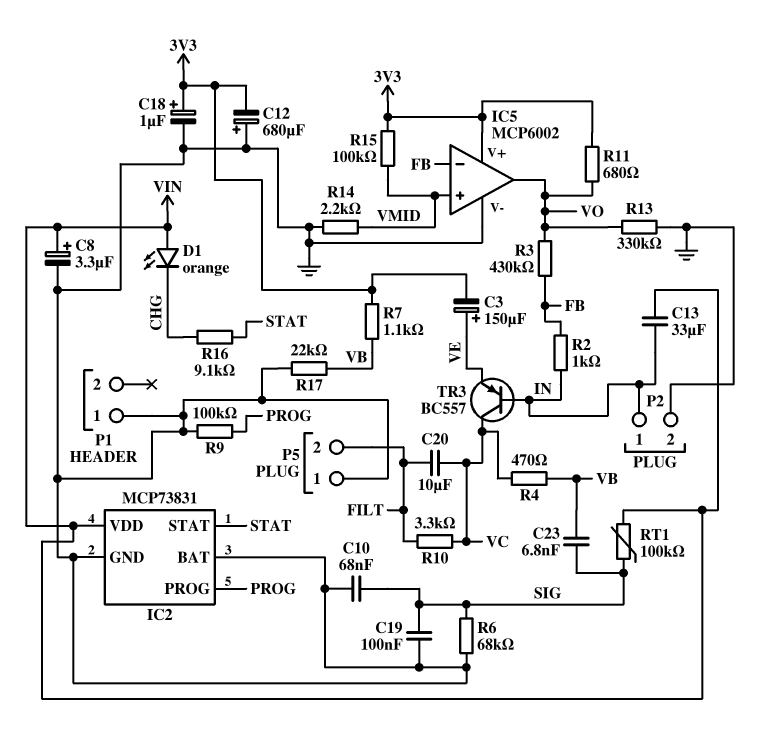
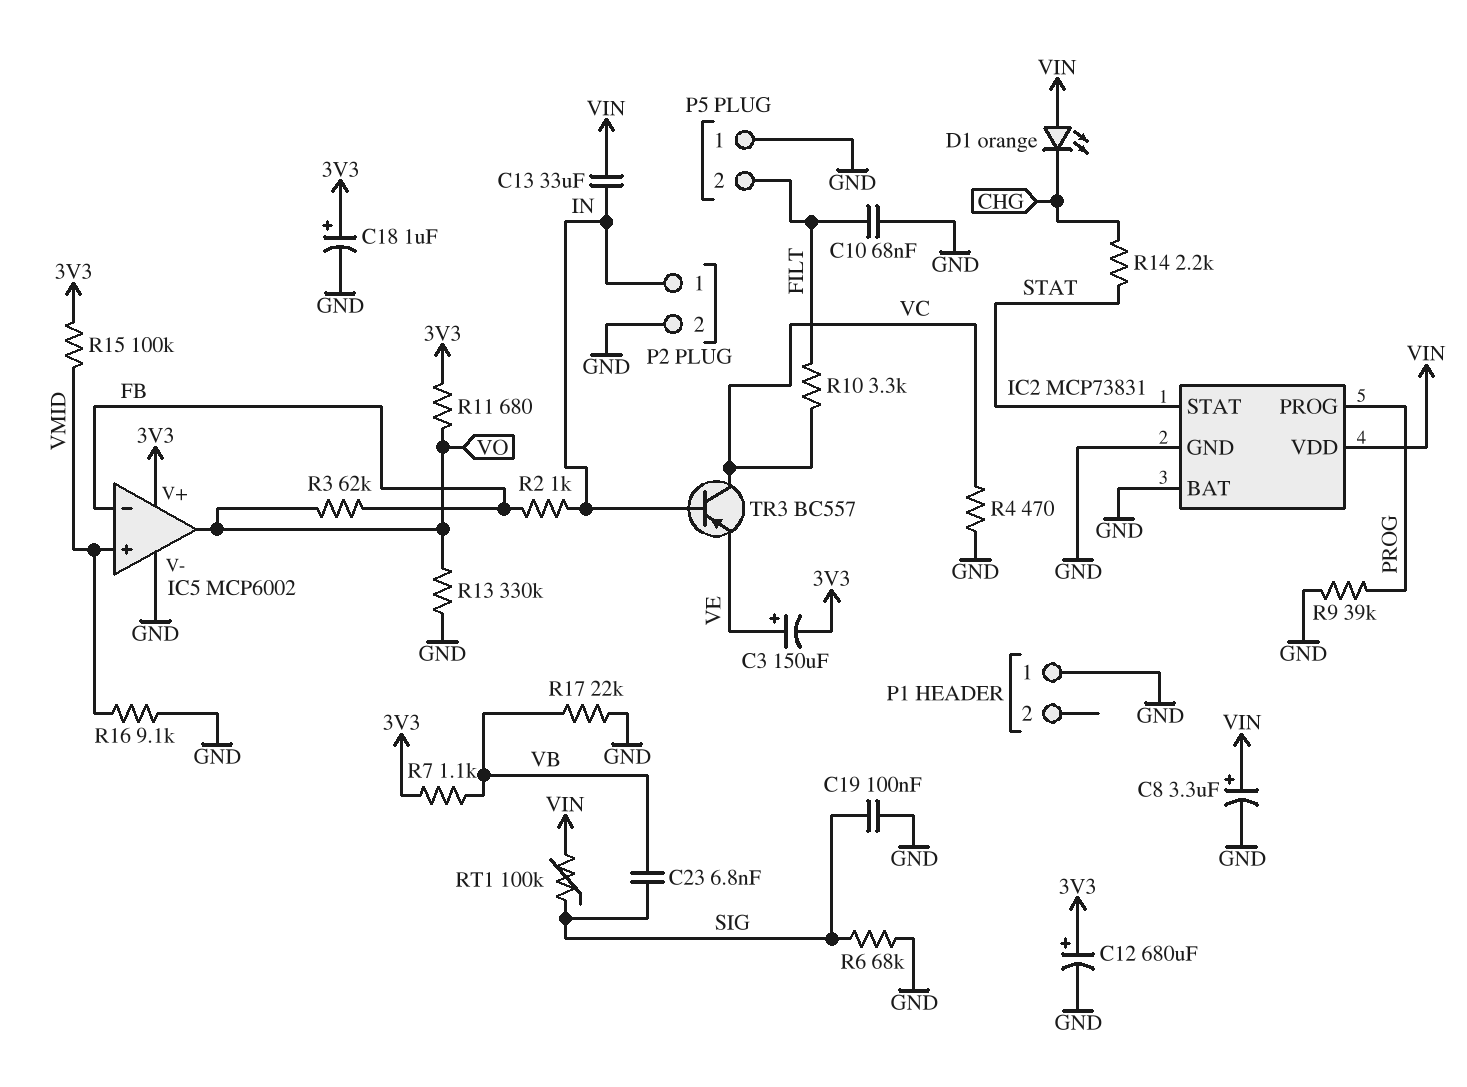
C10: 68nF (GND, SIG) -> 68nF (FILT, GND)
C12: 680uF (plus GND, minus 3V3) -> 680uF (plus 3V3, minus GND)
C20: 10uF (FILT, VC) -> none
R3: 430k (FB, VO) -> 62k (FB, VO)
R4: 470 (VB, VC) -> 470 (GND, VC)
R9: 100k (GND, PROG) -> 39k (GND, PROG)
R14: 2.2k (GND, VMID) -> 2.2k (CHG, STAT)
R16: 9.1k (CHG, STAT) -> 9.1k (GND, VMID)

